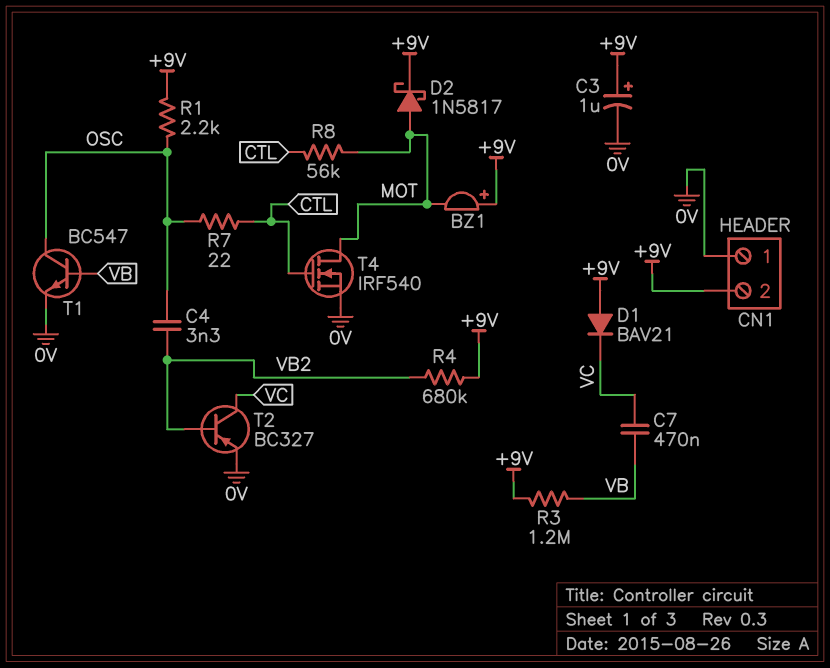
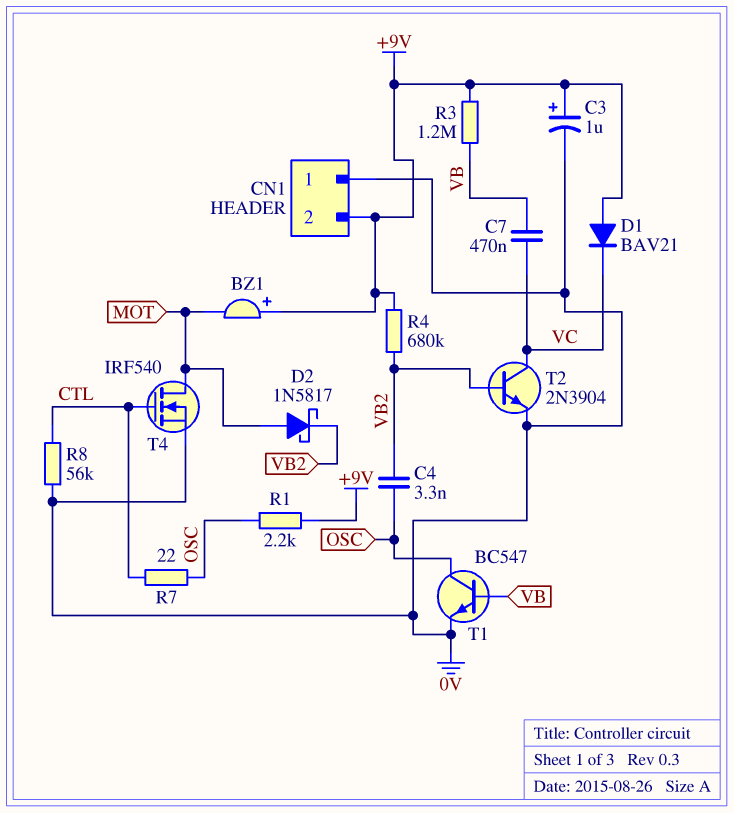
D2: schottky 1N5817 (A MOT, K +9V) -> schottky 1N5817 (A MOT, K VB2)
R8: 56k (CTL, MOT) -> 56k (0V, CTL)
T2: PNP BC327 (B VB2, C VC, E 0V) -> NPN 2N3904 (B VB2, C VC, E 0V)

